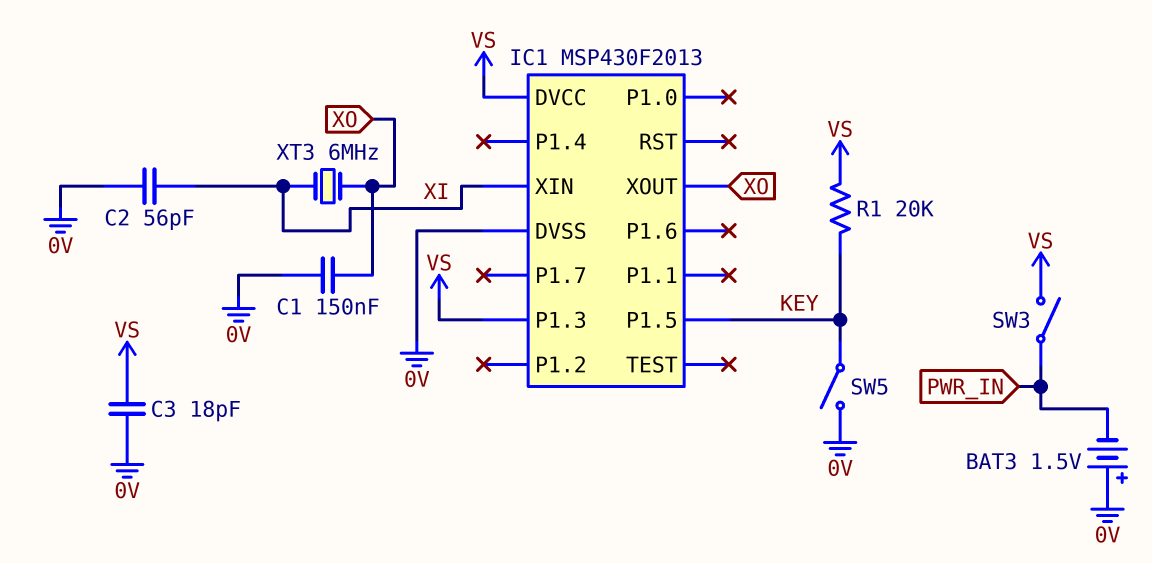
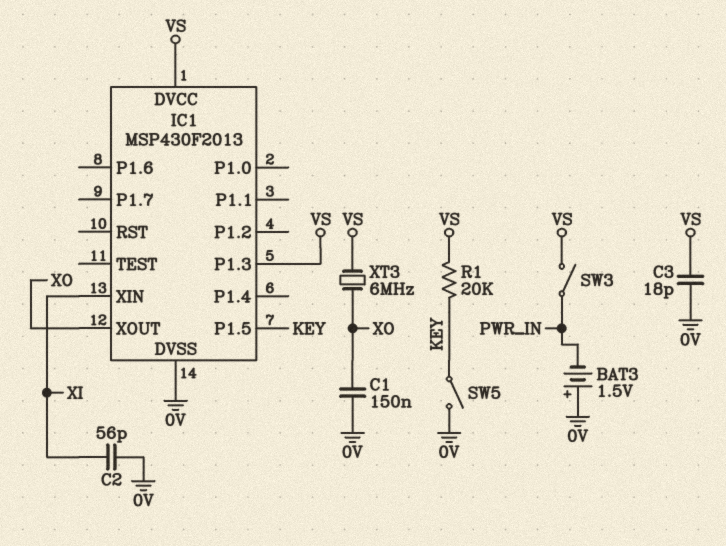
XT3: 6MHz (XI, XO) -> 6MHz (VS, XO)

